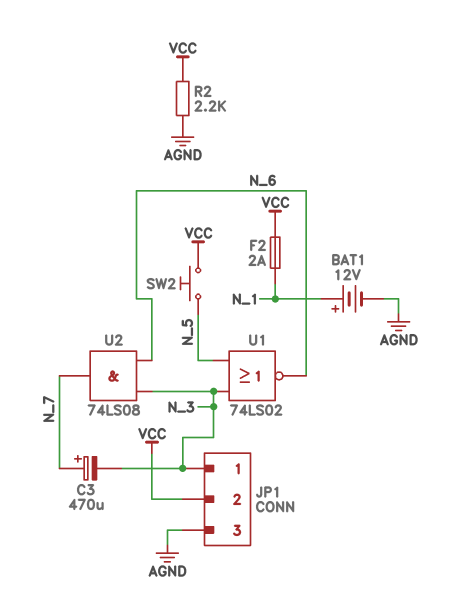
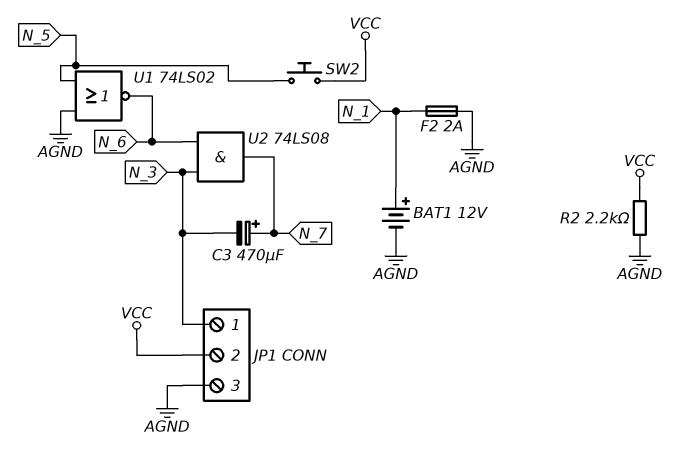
F2: 2A (N_1, VCC) -> 2A (AGND, N_1)
U1: NOR 74LS02 (in N_3, in N_5, out N_6) -> NOR 74LS02 (in AGND, in N_5, out N_6)

